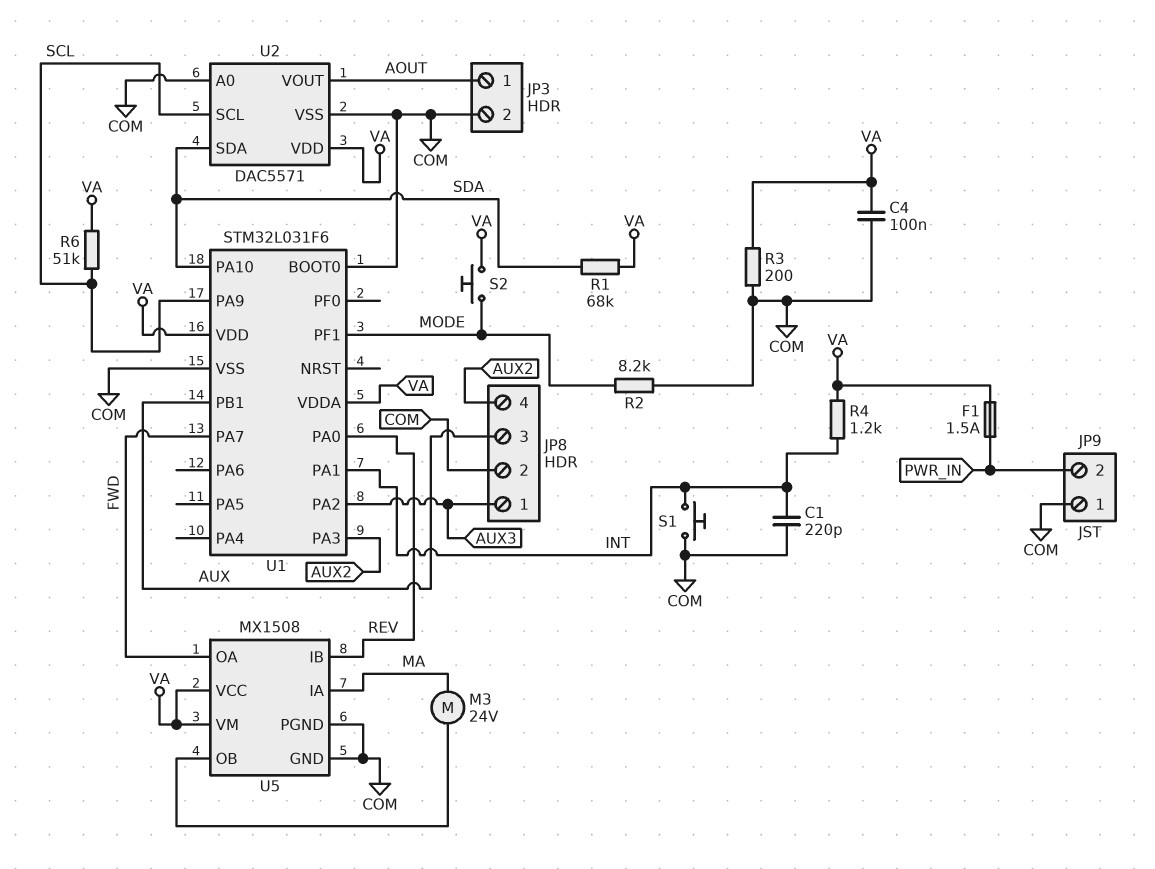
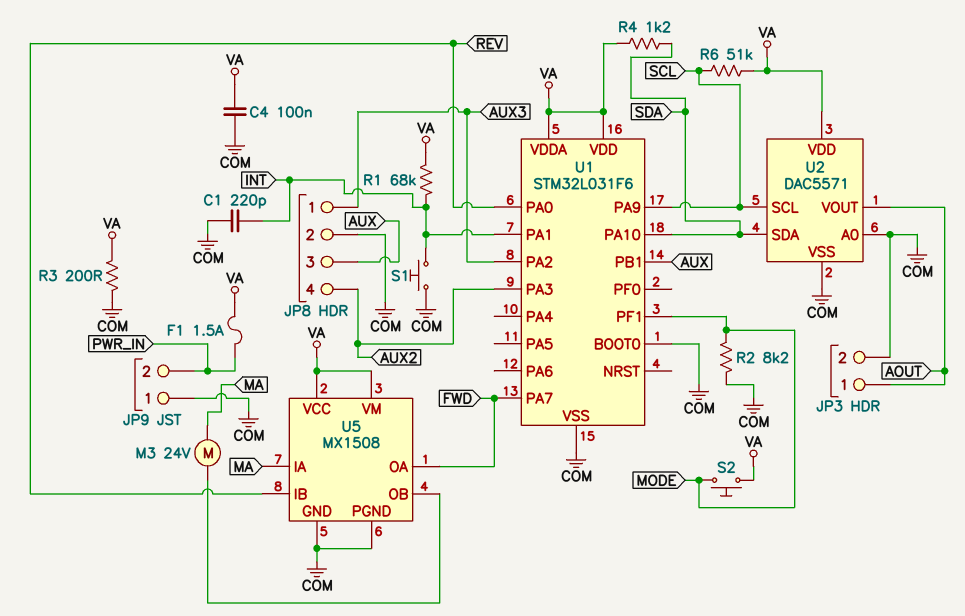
R1: 68k (SDA, VA) -> 68k (INT, VA)
R4: 1.2k (INT, VA) -> 1.2k (SDA, VA)

